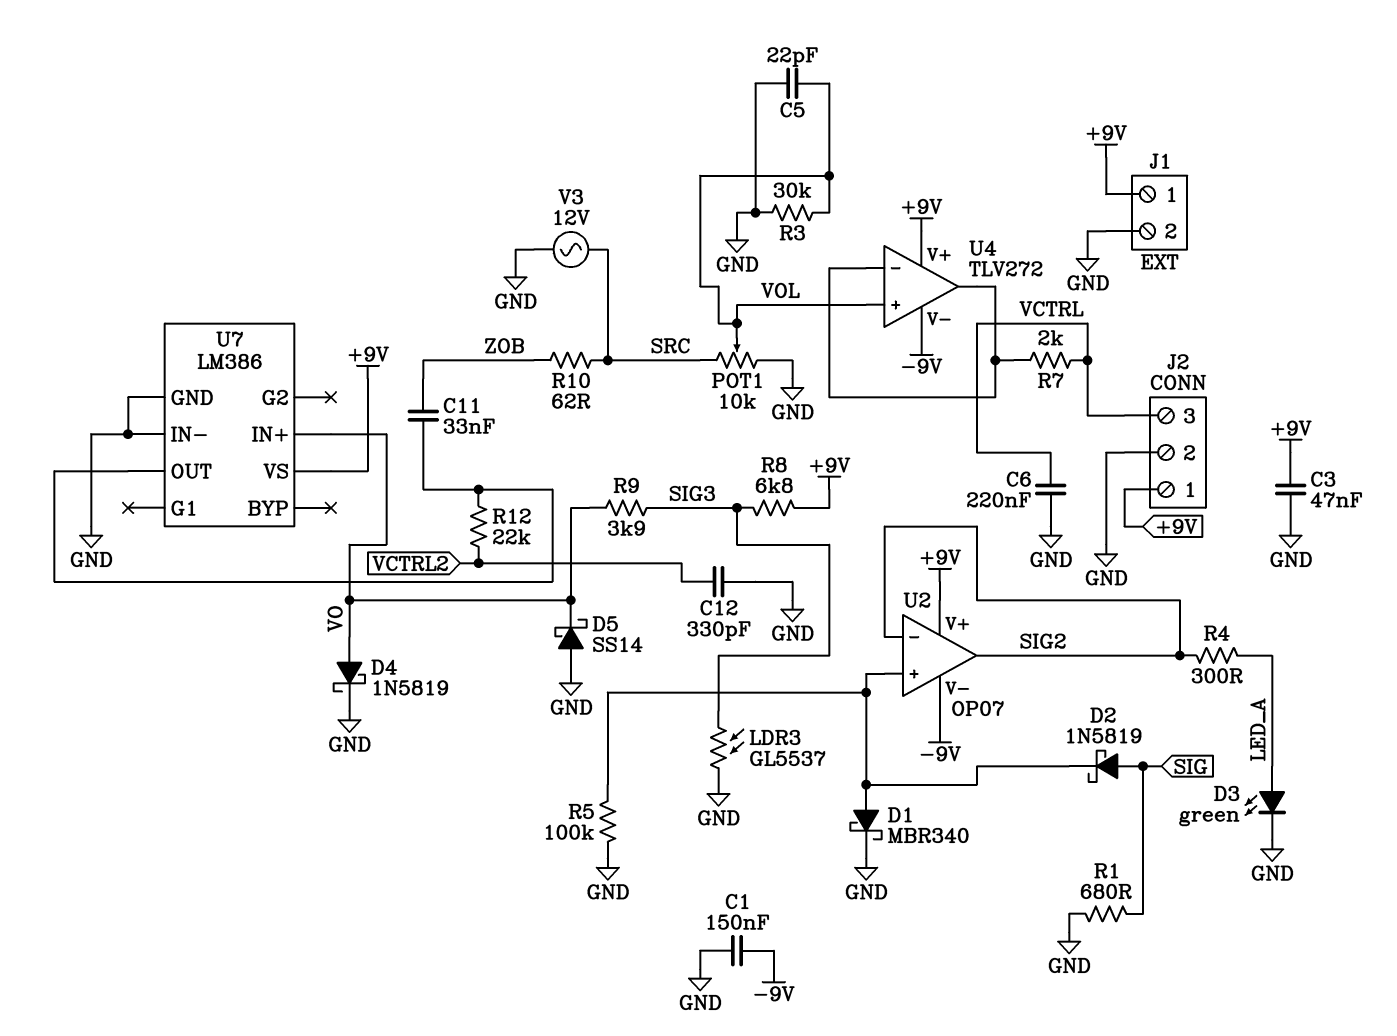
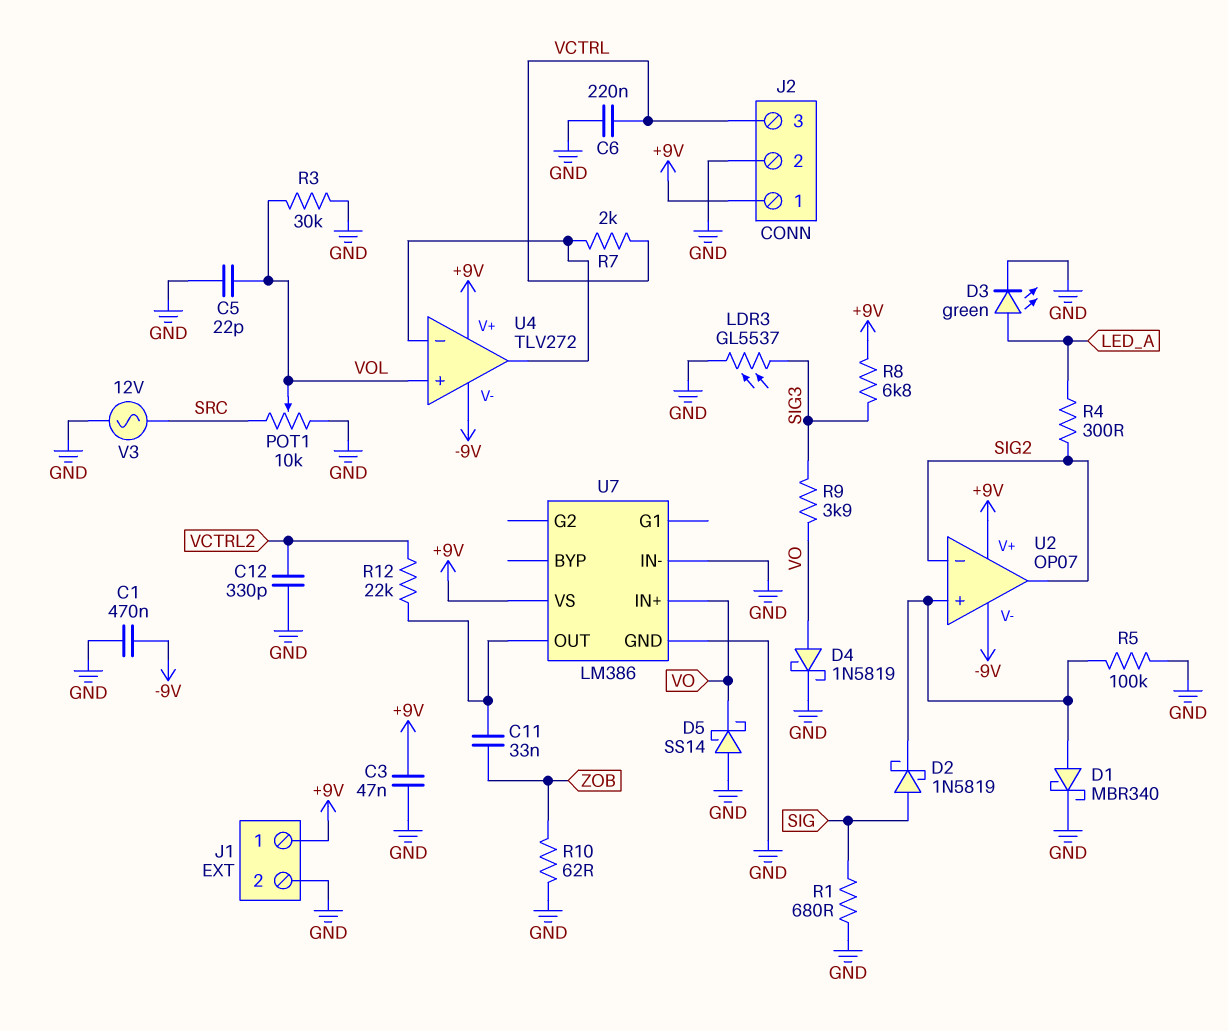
C1: 150nF (-9V, GND) -> 470nF (-9V, GND)
R10: 62 (SRC, ZOB) -> 62 (GND, ZOB)

